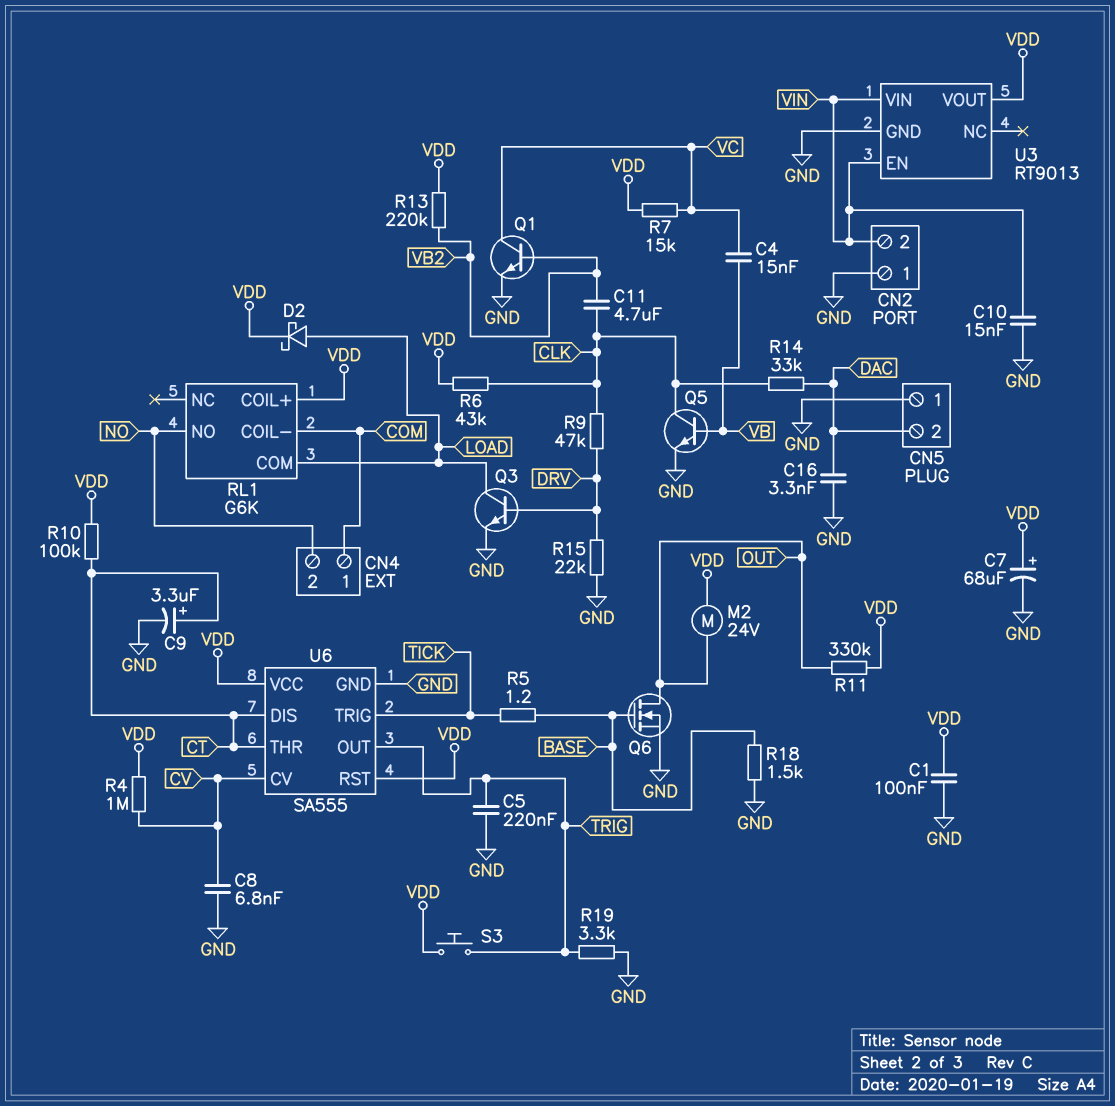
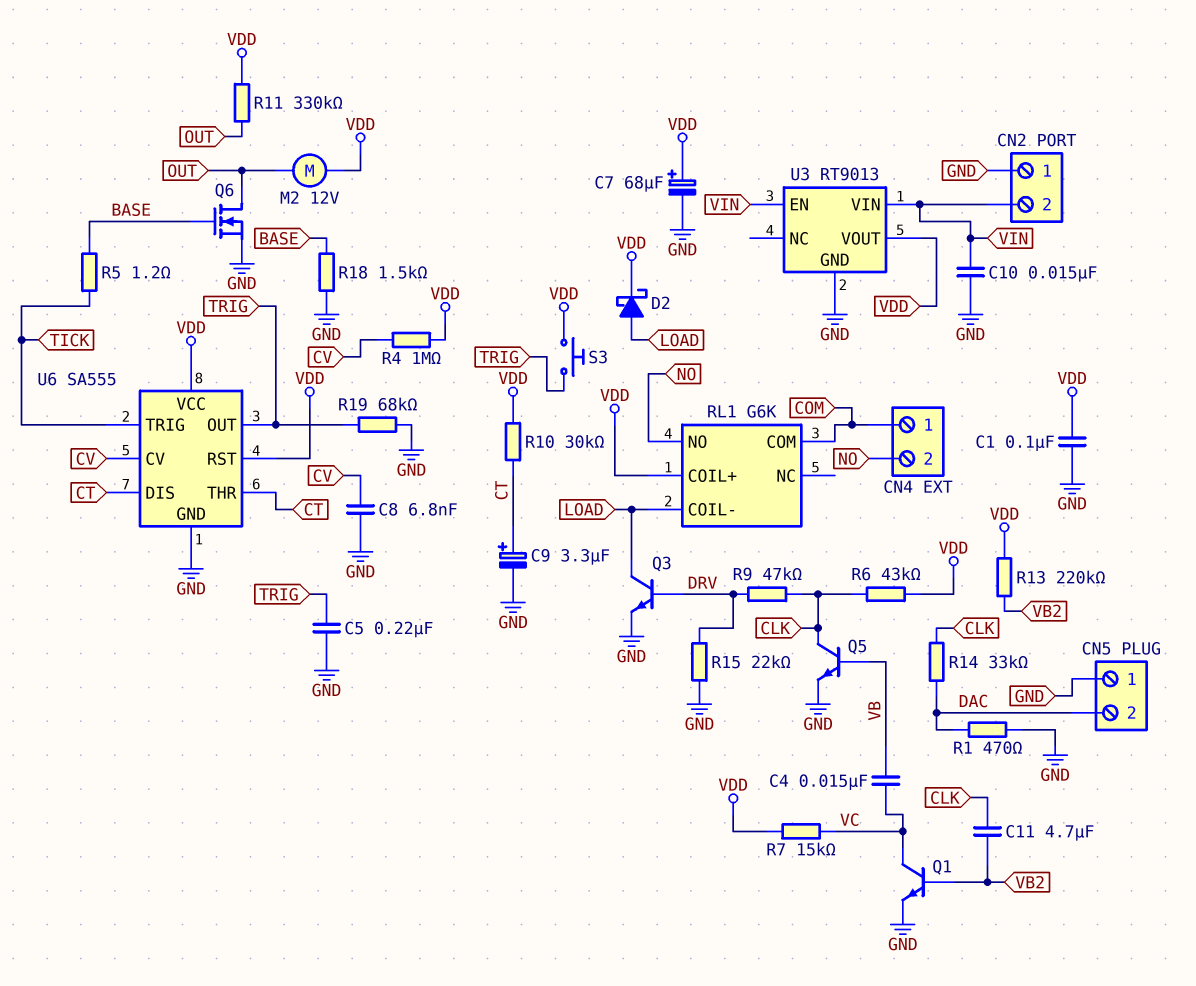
C16: 3.3nF (DAC, GND) -> none
M2: motor 24V (OUT, VDD) -> motor 12V (OUT, VDD)
R1: none -> 470 (DAC, GND)
R10: 100k (CT, VDD) -> 30k (CT, VDD)
R19: 3.3k (GND, TRIG) -> 68k (GND, TRIG)
RL1 pin COIL-: COM -> LOAD
RL1 pin COM: LOAD -> COM

